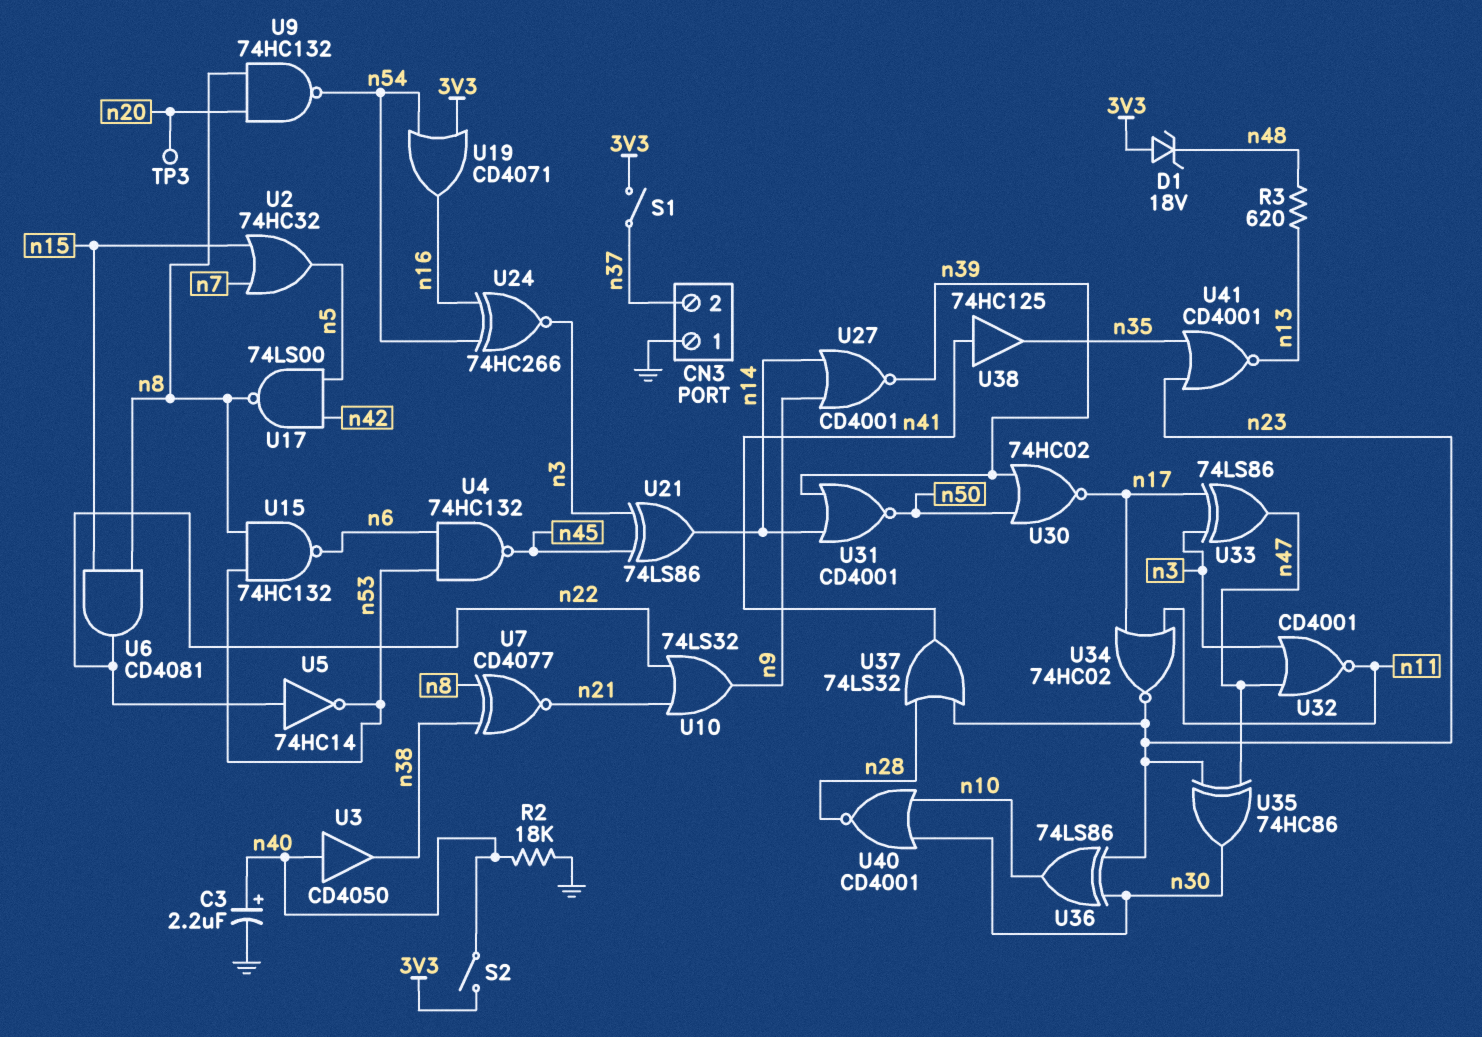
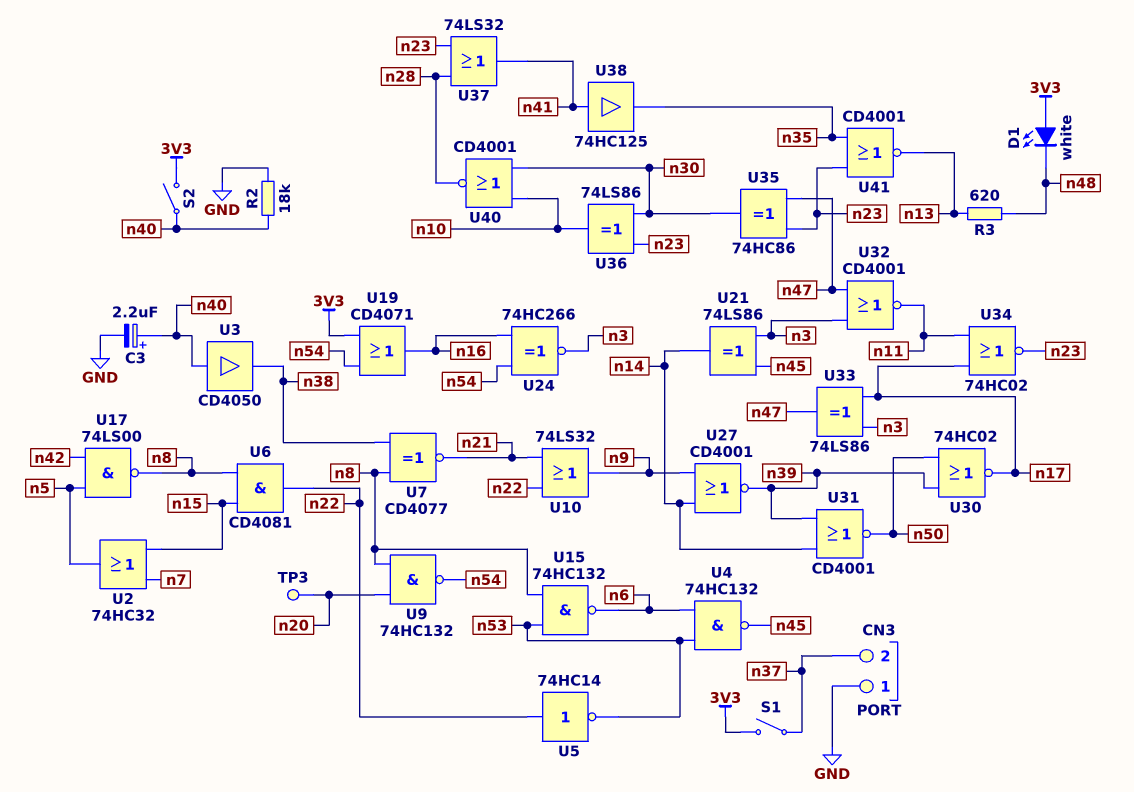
D1: zener 18V (A 3V3, K n48) -> LED white (A 3V3, K n48)

